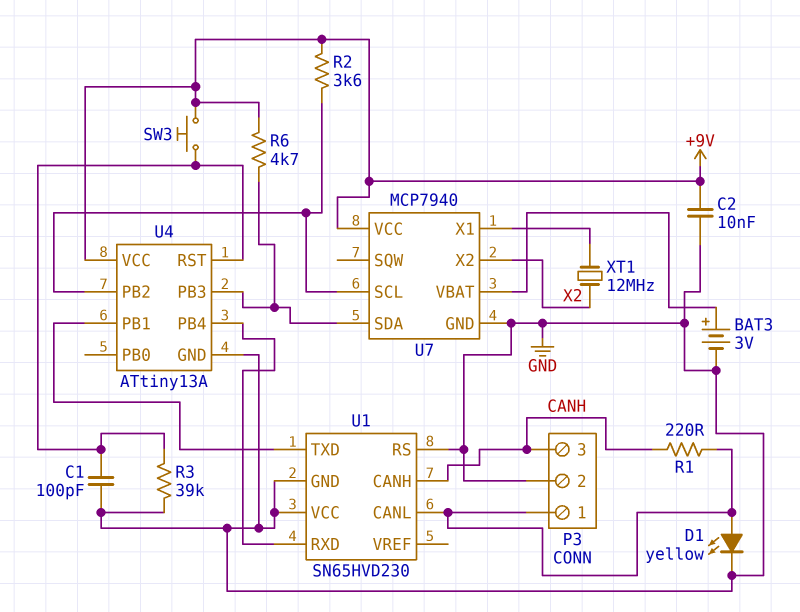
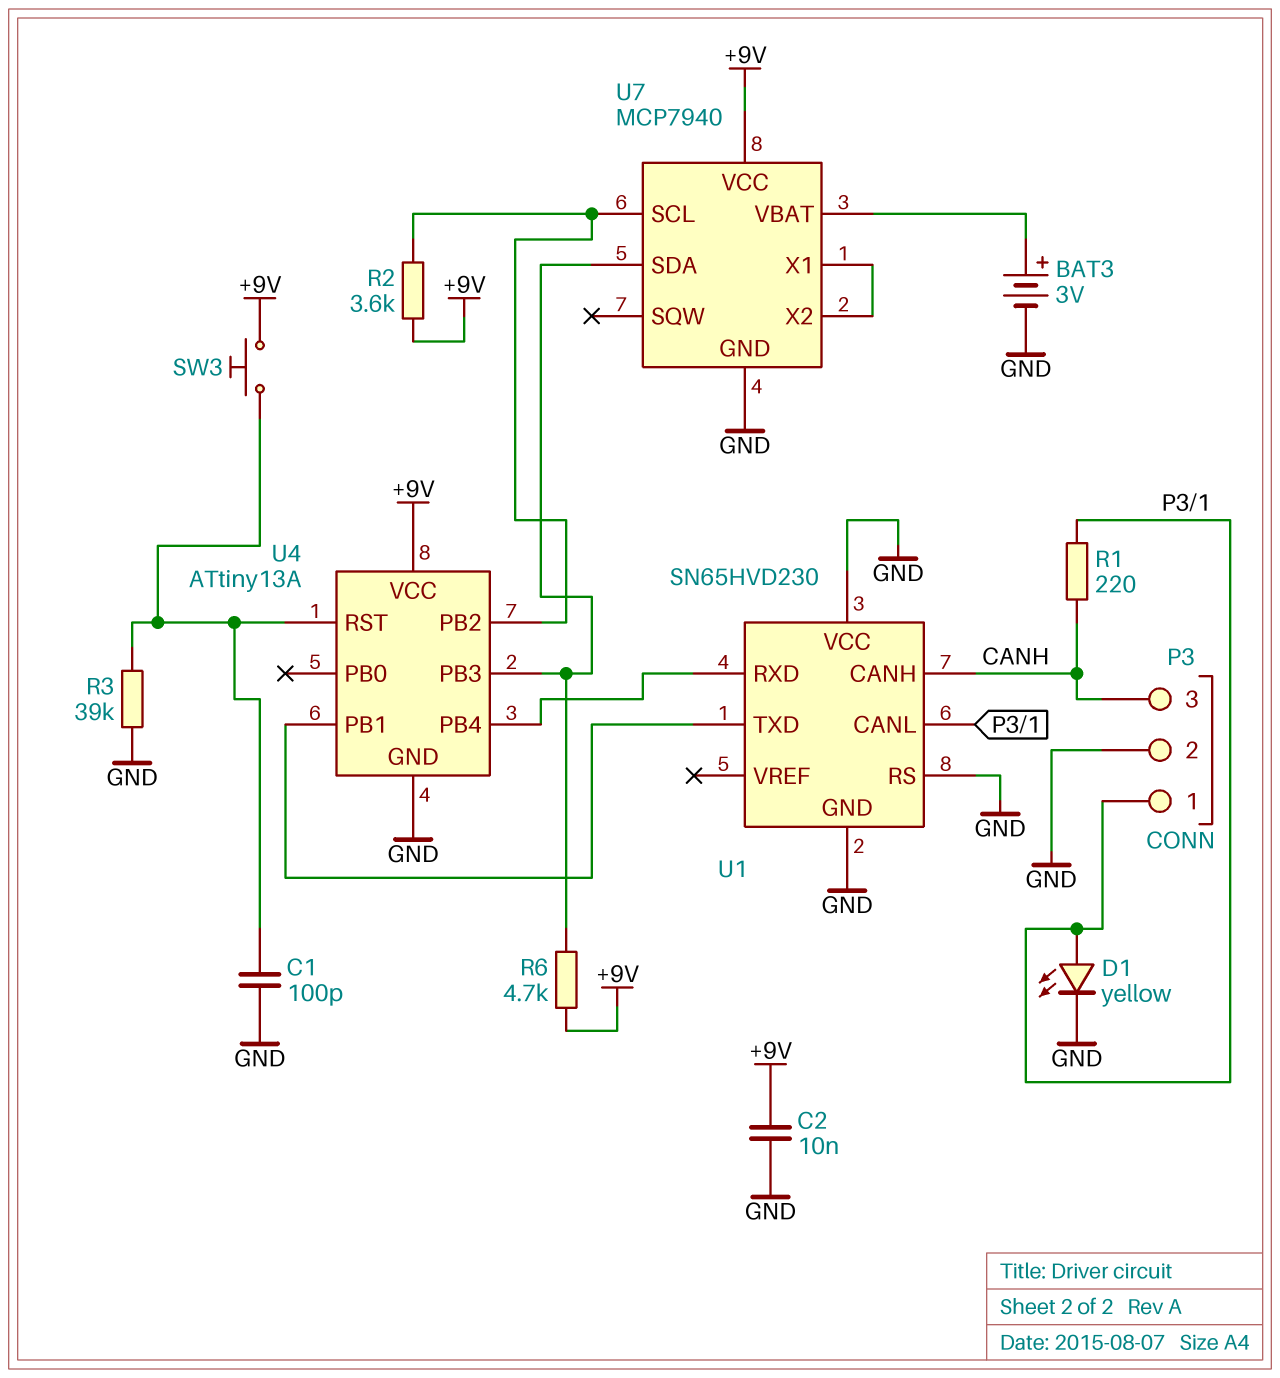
U7 pin X2: X2 -> U7/X1
XT1: 12MHz (U7/X1, X2) -> none

